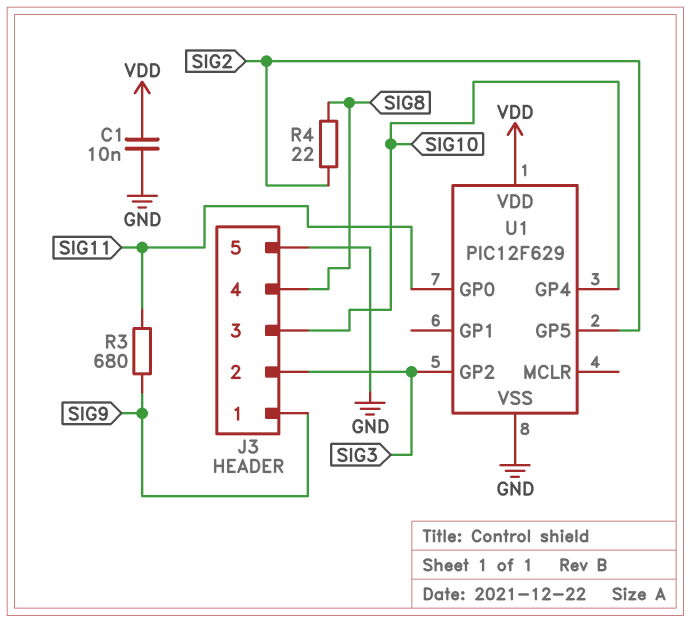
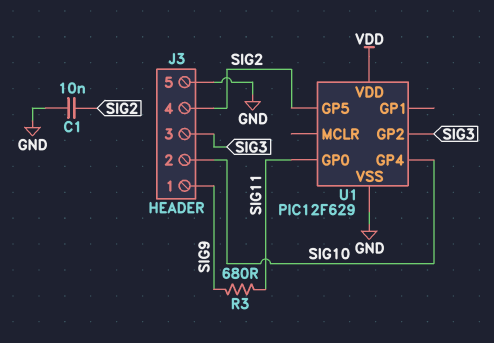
C1: 10nF (GND, VDD) -> 10nF (GND, SIG2)
J3 pin 2: SIG3 -> SIG10
J3 pin 3: SIG10 -> SIG3
J3 pin 4: SIG8 -> SIG2
R4: 22 (SIG2, SIG8) -> none

